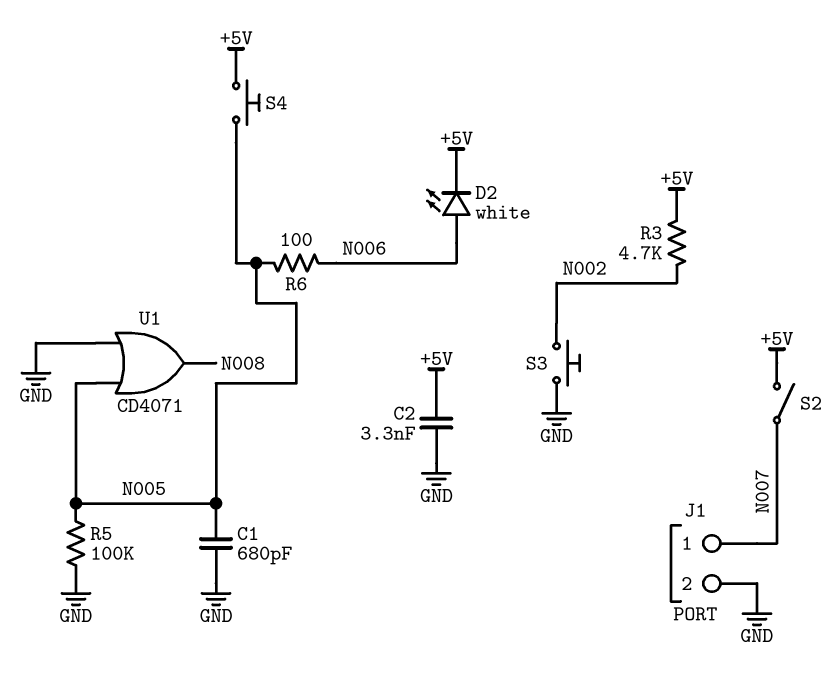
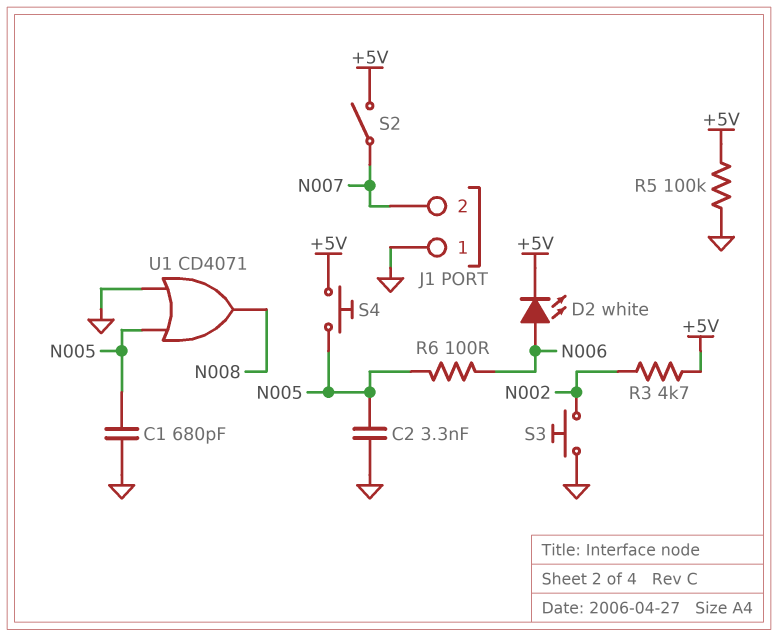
C2: 3.3nF (+5V, GND) -> 3.3nF (GND, N005)
J1 pin 1: N007 -> GND
J1 pin 2: GND -> N007
R5: 100k (GND, N005) -> 100k (+5V, GND)

